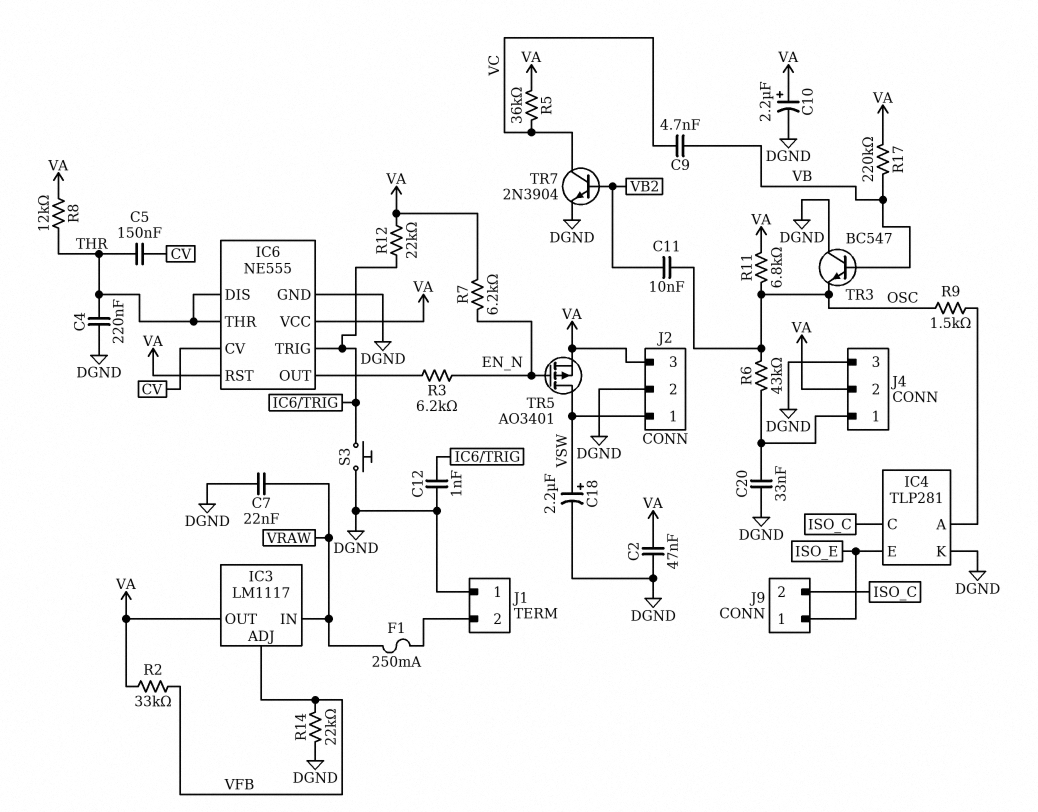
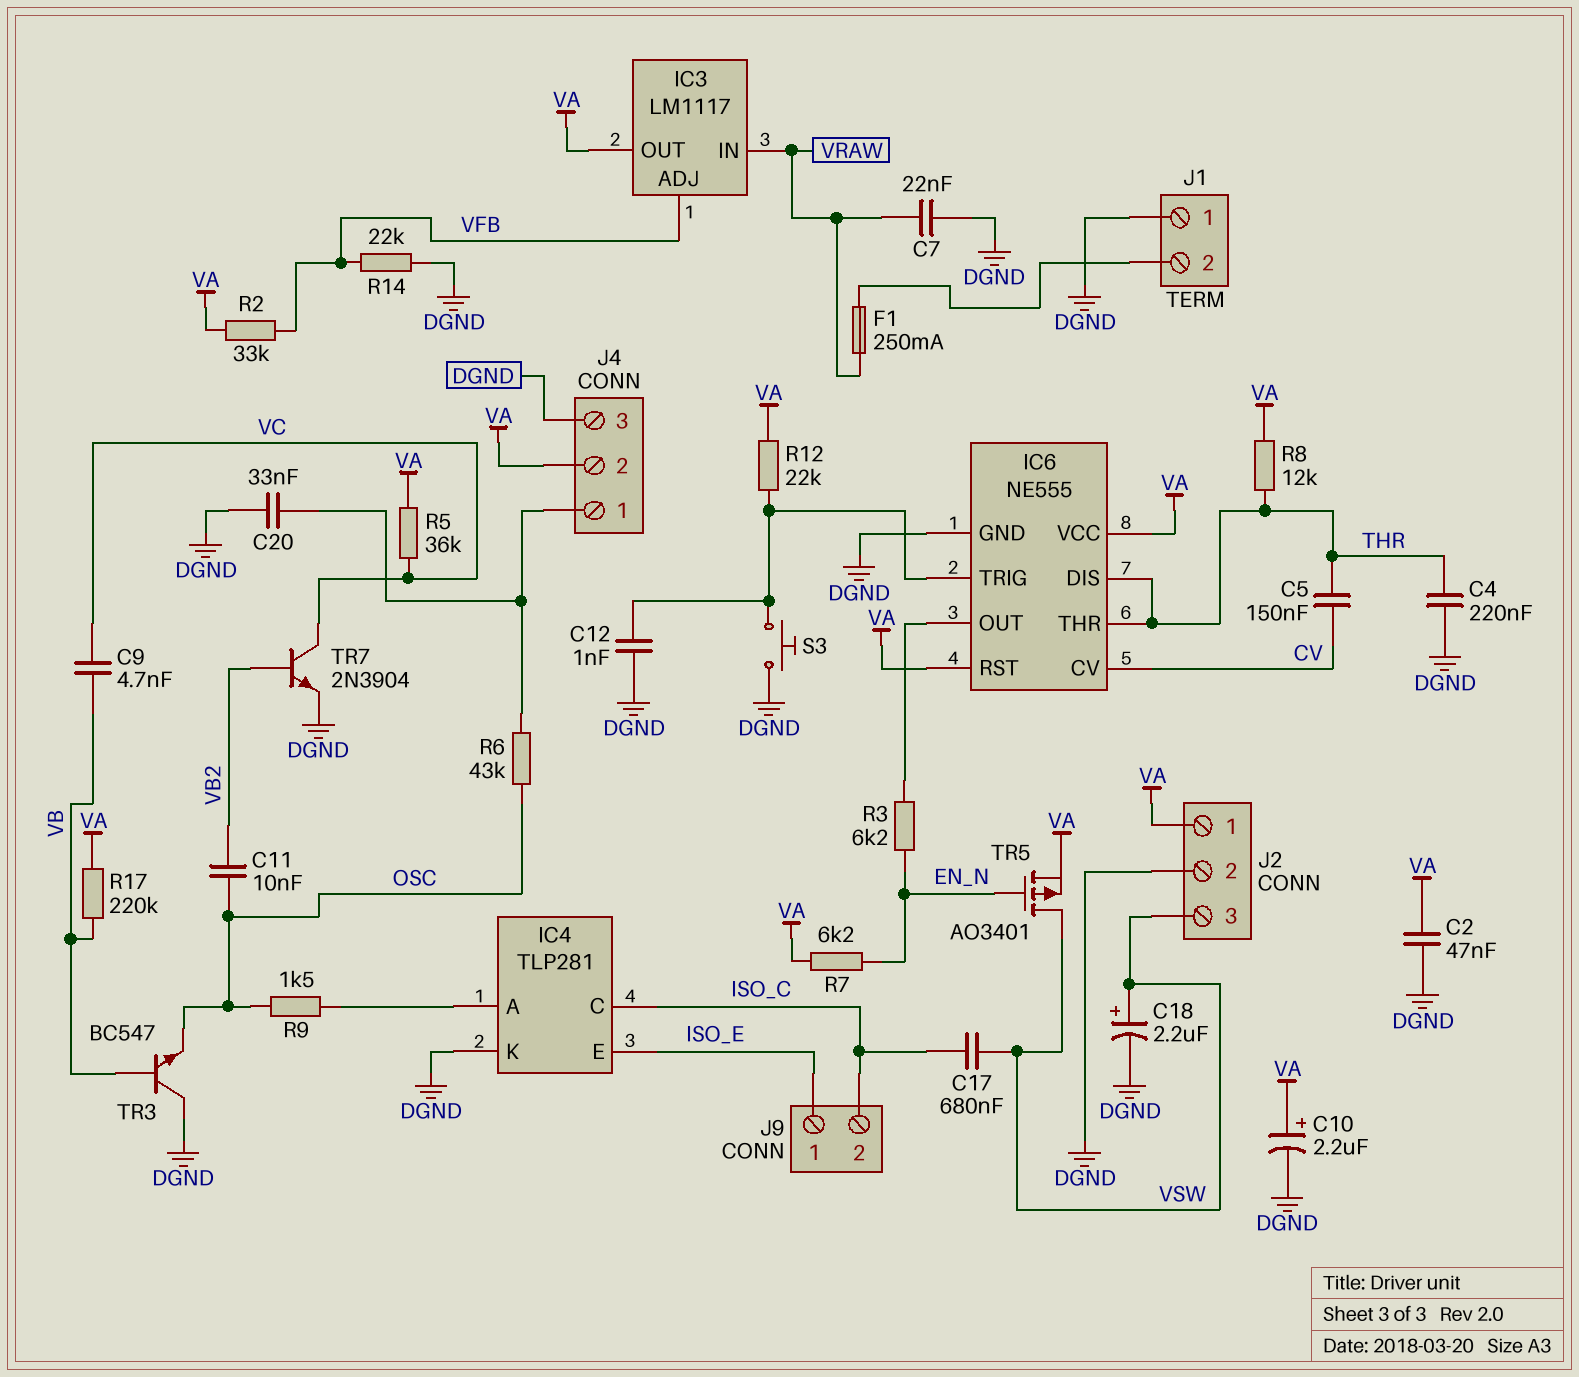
C17: none -> 680nF (ISO_C, VSW)
J2 pin 1: VSW -> VA
J2 pin 3: VA -> VSW
R11: 6.8k (OSC, VA) -> none

